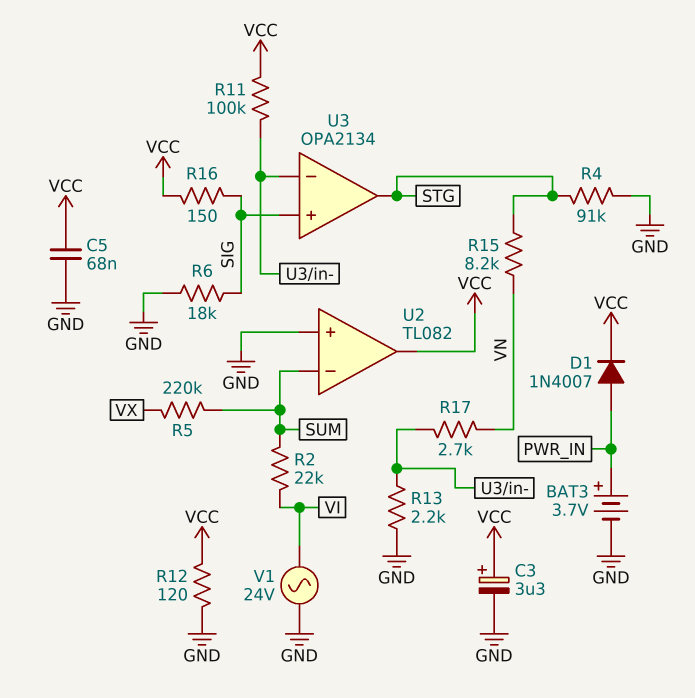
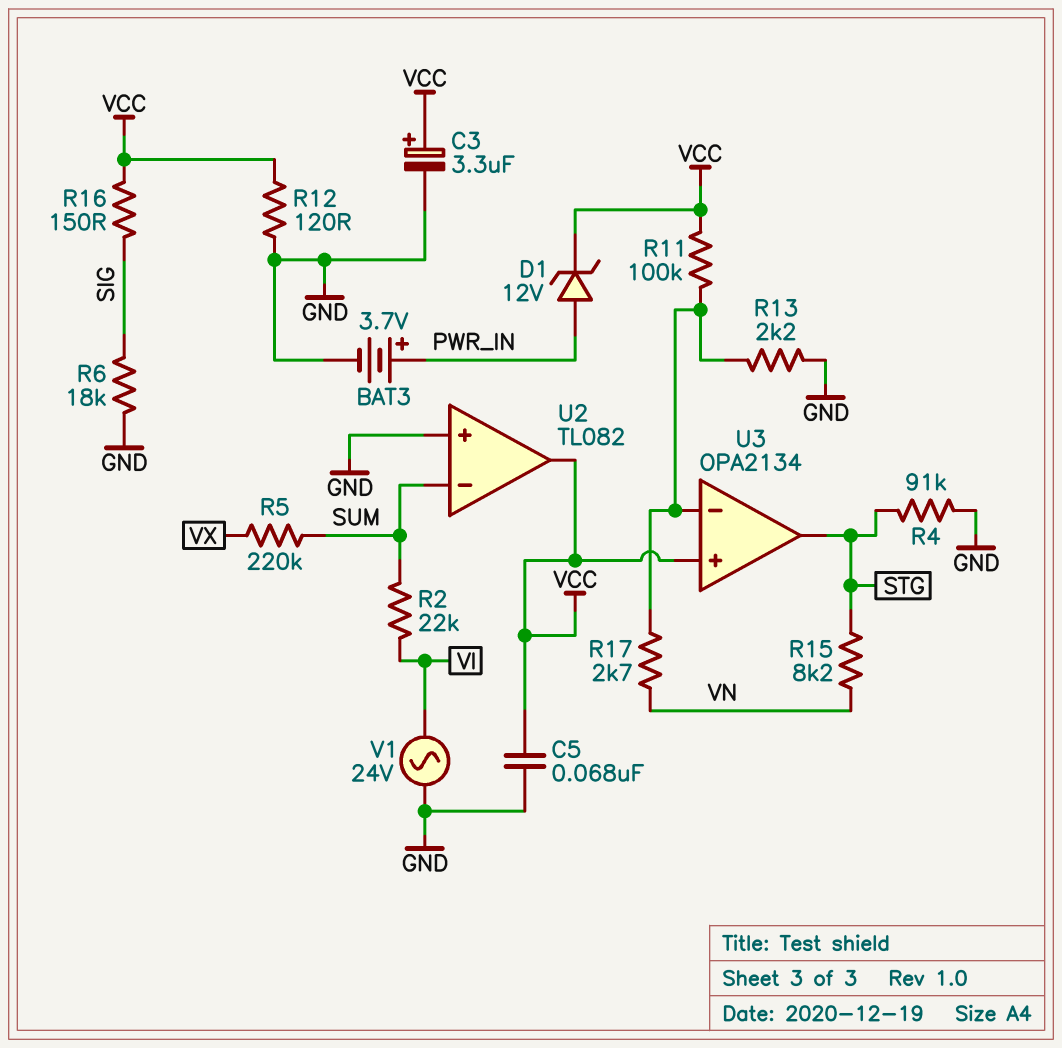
D1: diode 1N4007 (A PWR_IN, K VCC) -> zener 12V (A PWR_IN, K VCC)
U3 pin in+: SIG -> VCC

